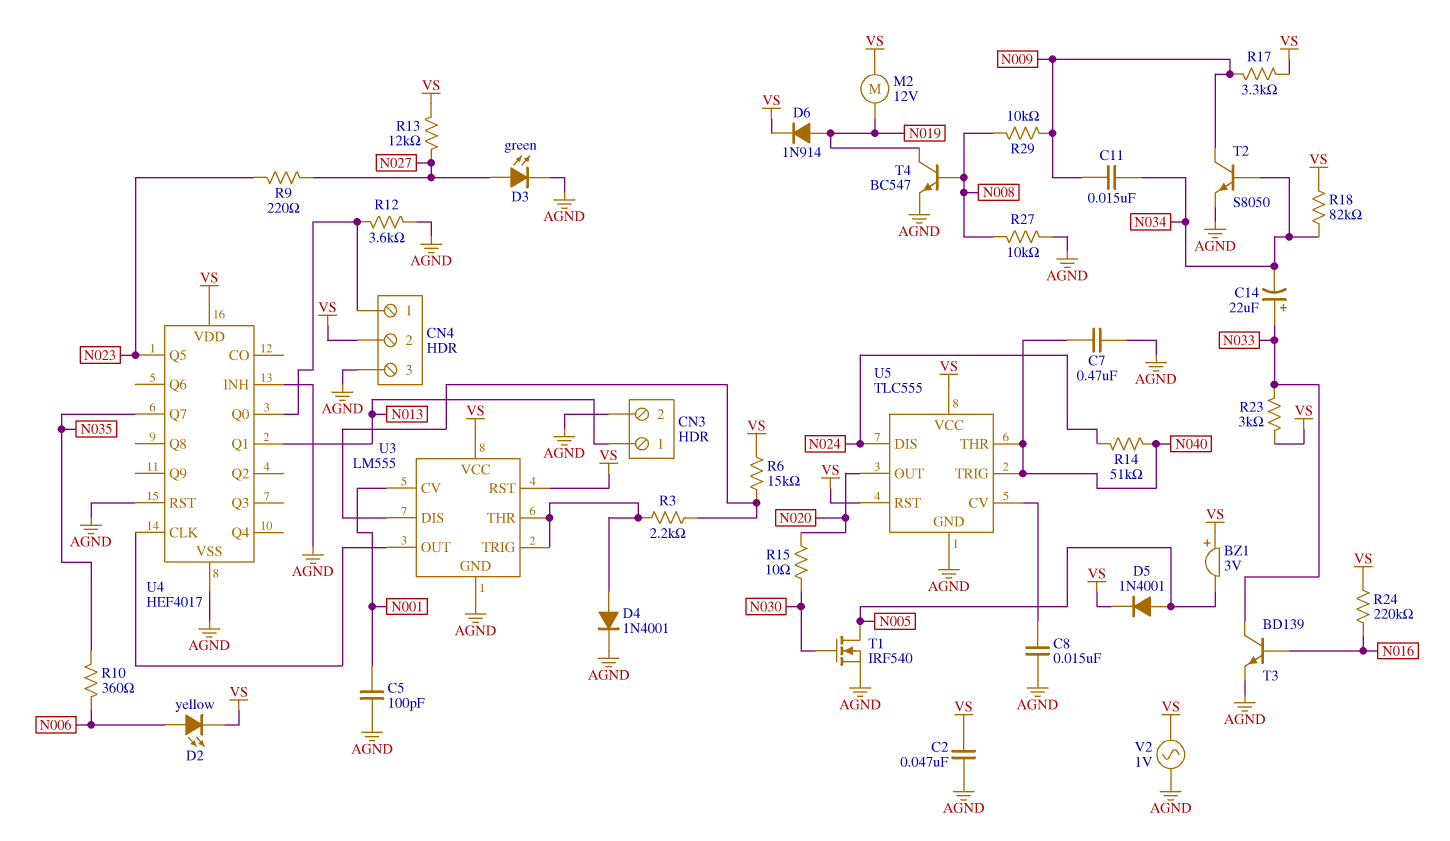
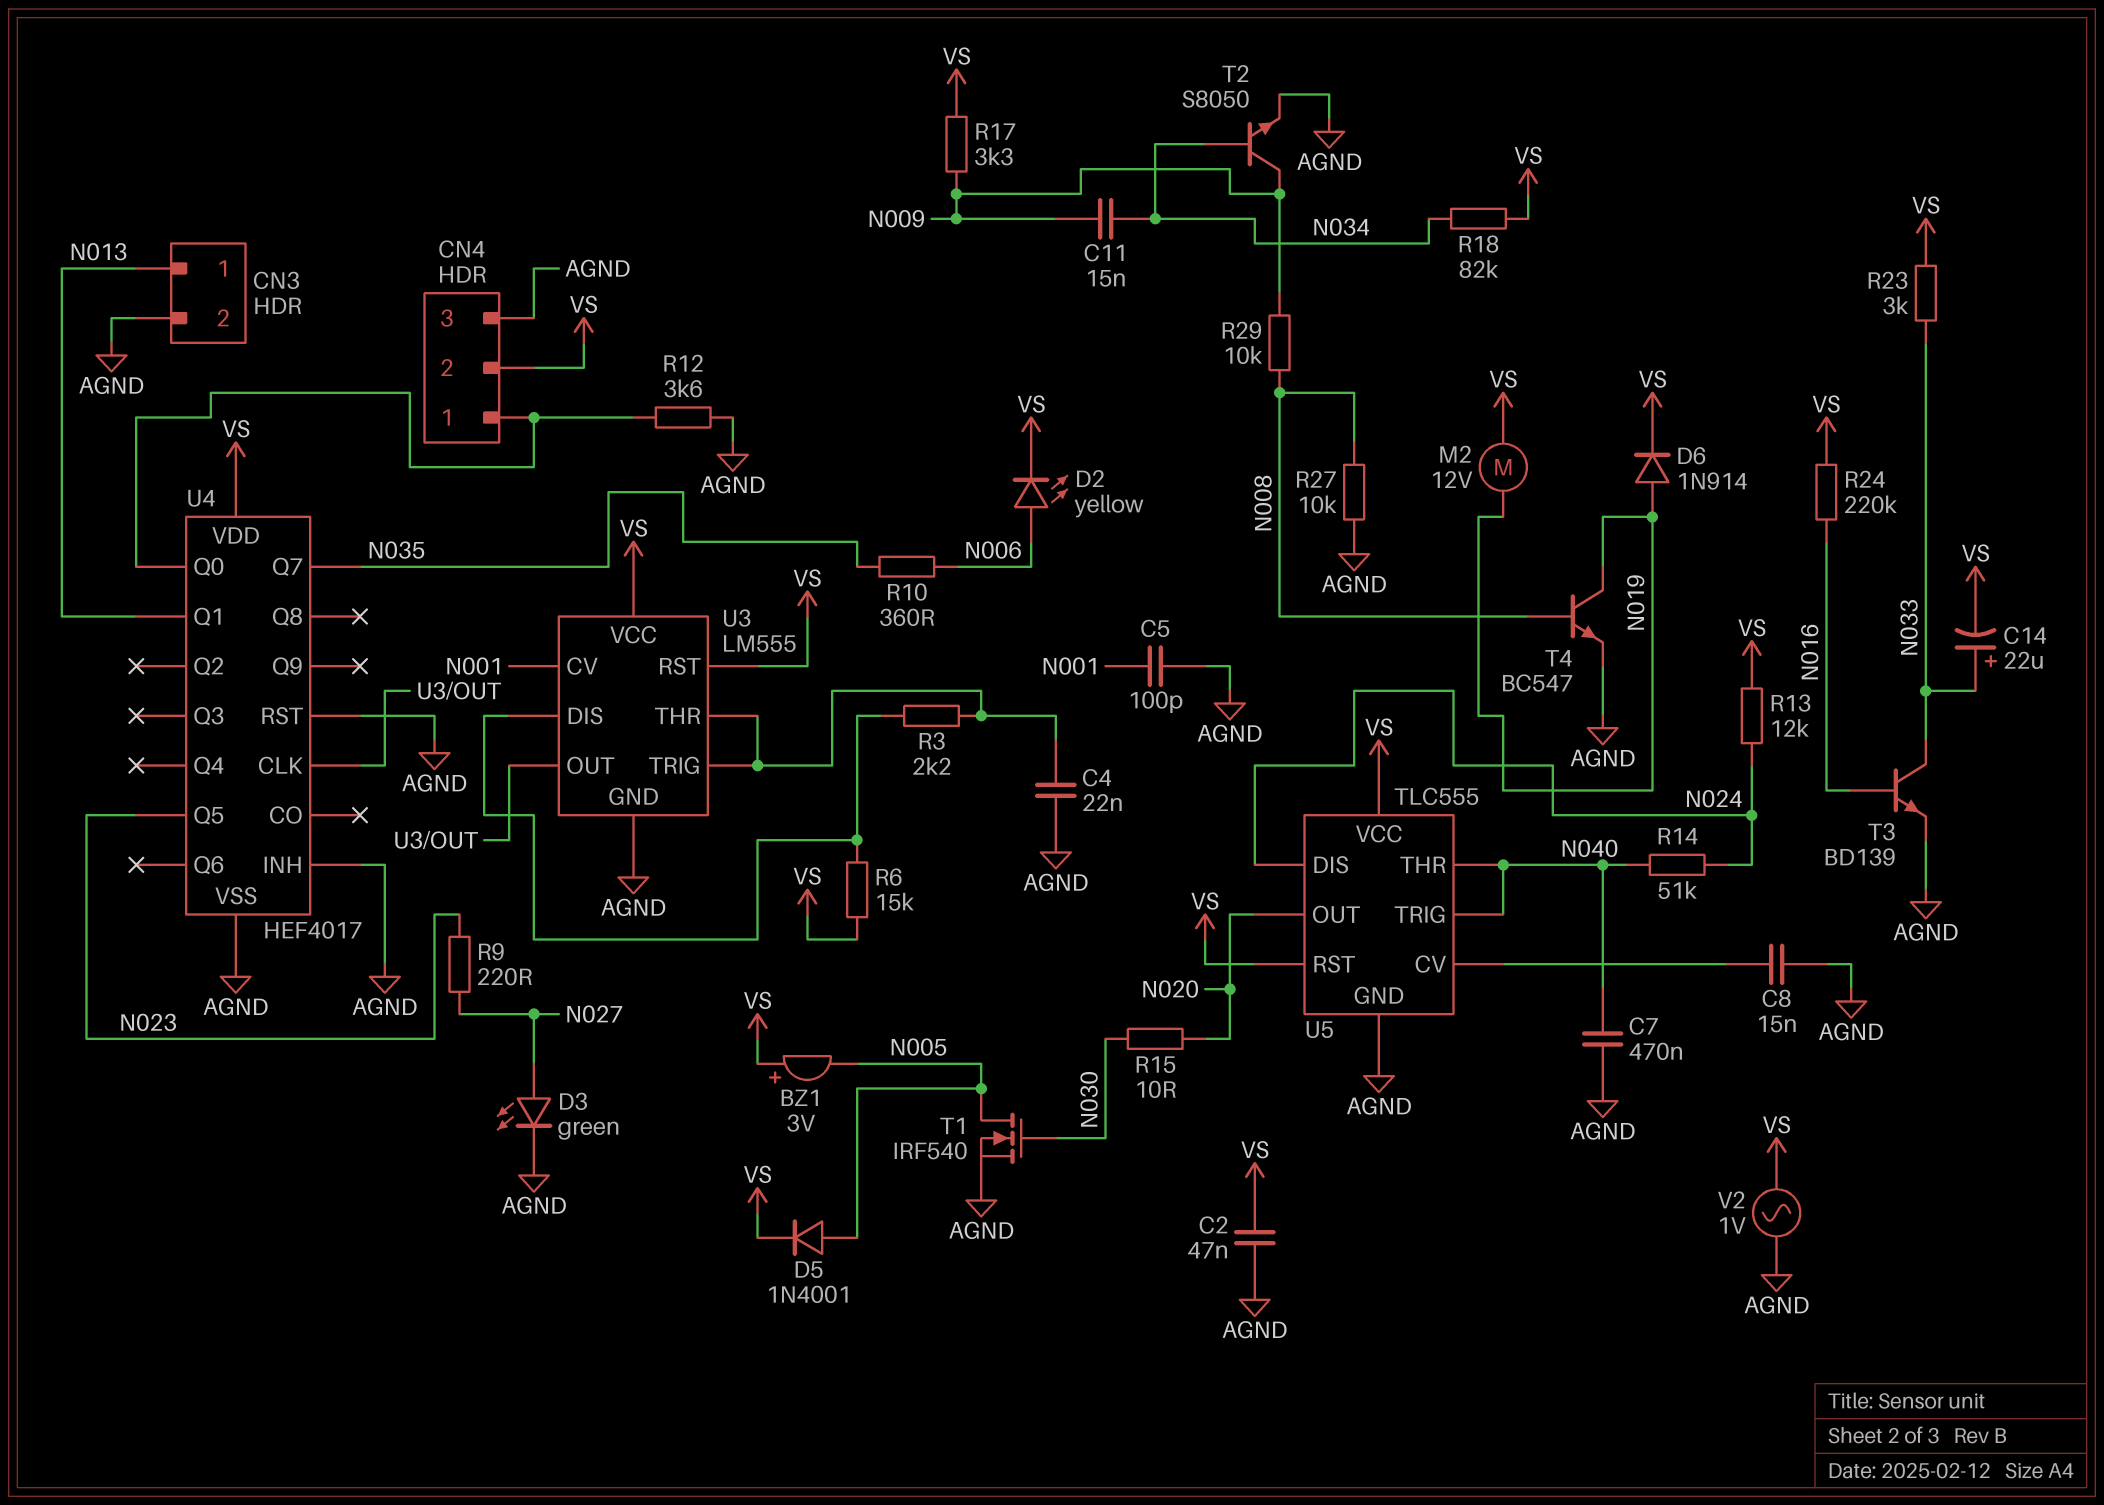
C4: none -> 22nF (AGND, U3/THR)
C14: 22uF (plus N033, minus N034) -> 22uF (plus N033, minus VS)
D4: diode 1N4001 (A U3/THR, K AGND) -> none
R13: 12k (N027, VS) -> 12k (N024, VS)

